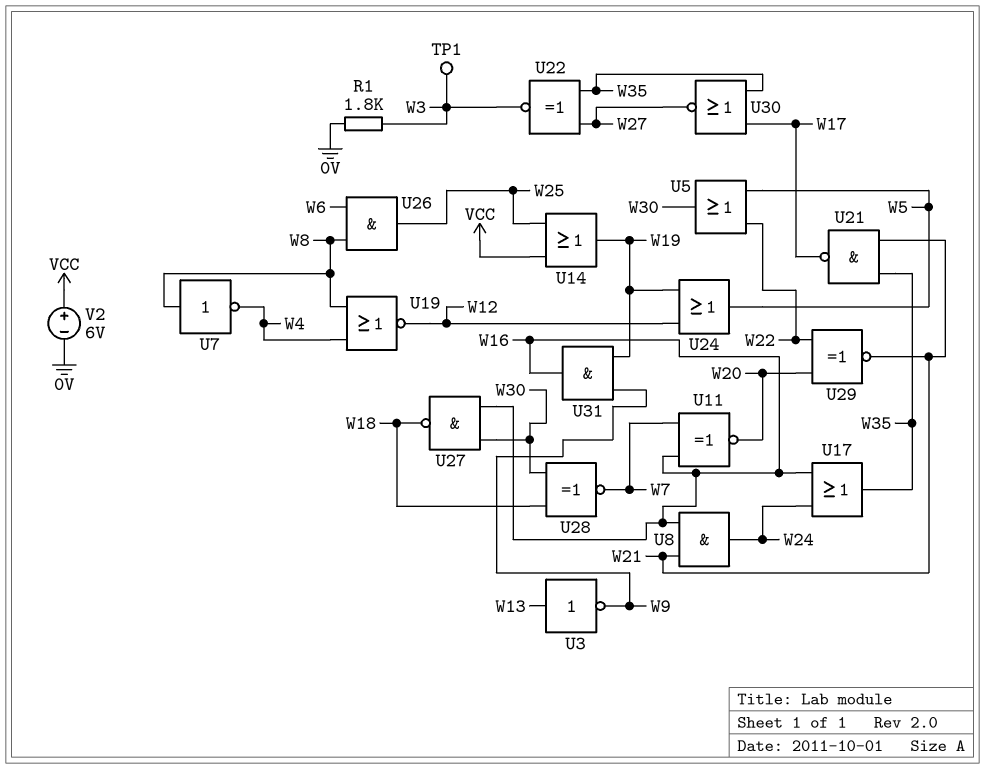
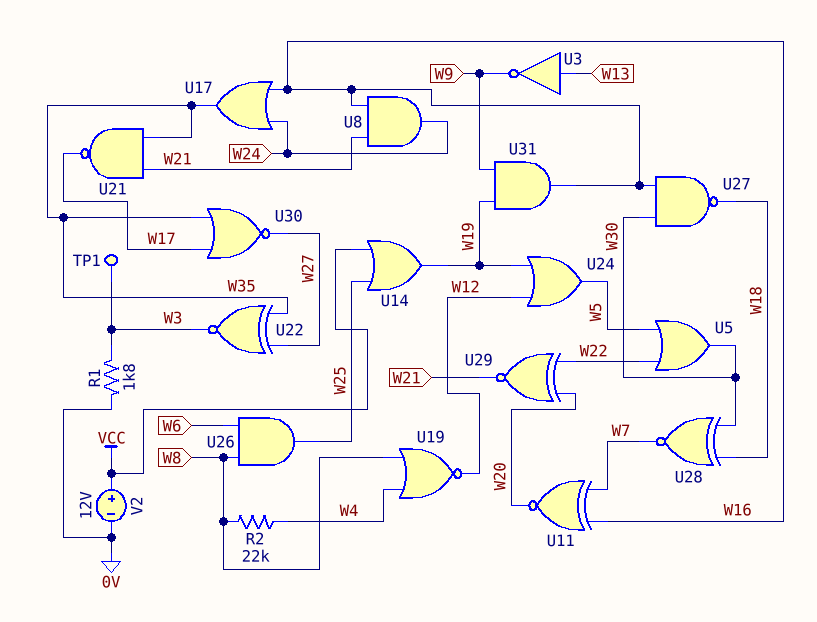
R2: none -> 22k (W4, W8)
U7: NOT (in W8, out W4) -> none
V2: 6V (plus VCC, minus 0V) -> 12V (plus VCC, minus 0V)

